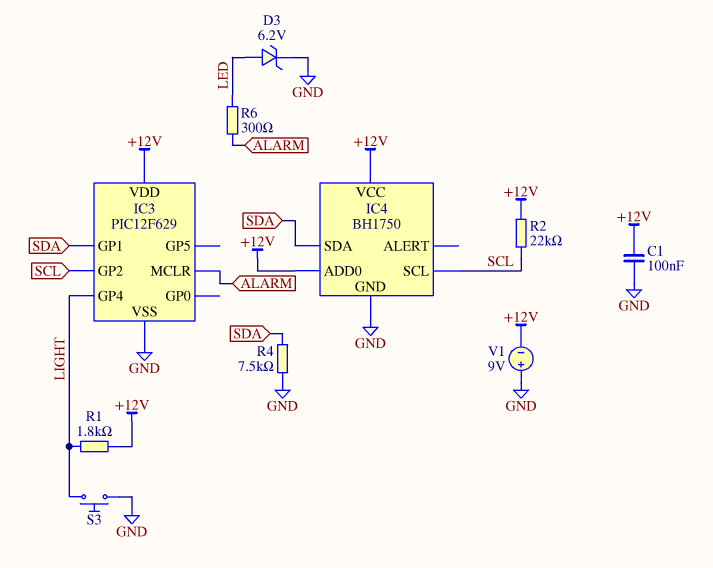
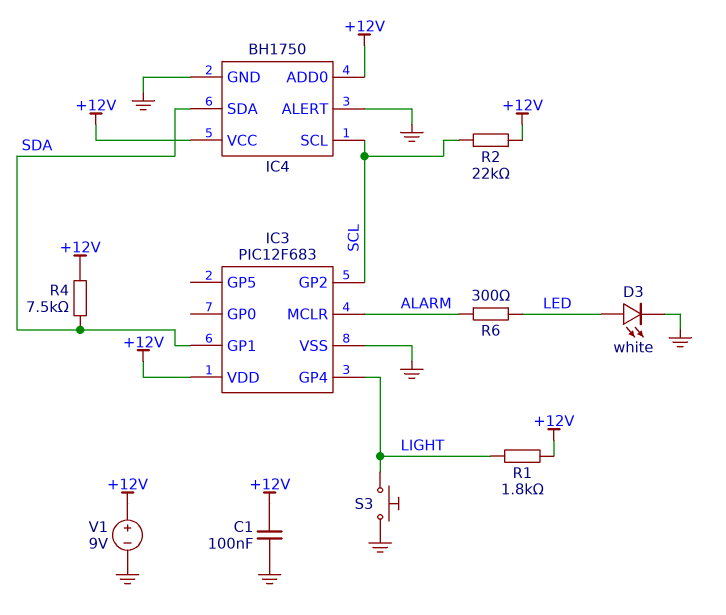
D3: zener 6.2V (A LED, K GND) -> LED white (A LED, K GND)
IC3: PIC12F629 -> PIC12F683
IC4 pin ALERT: none -> GND
R4: 7.5k (GND, SDA) -> 7.5k (+12V, SDA)
V1: 9V (plus GND, minus +12V) -> 9V (plus +12V, minus GND)

